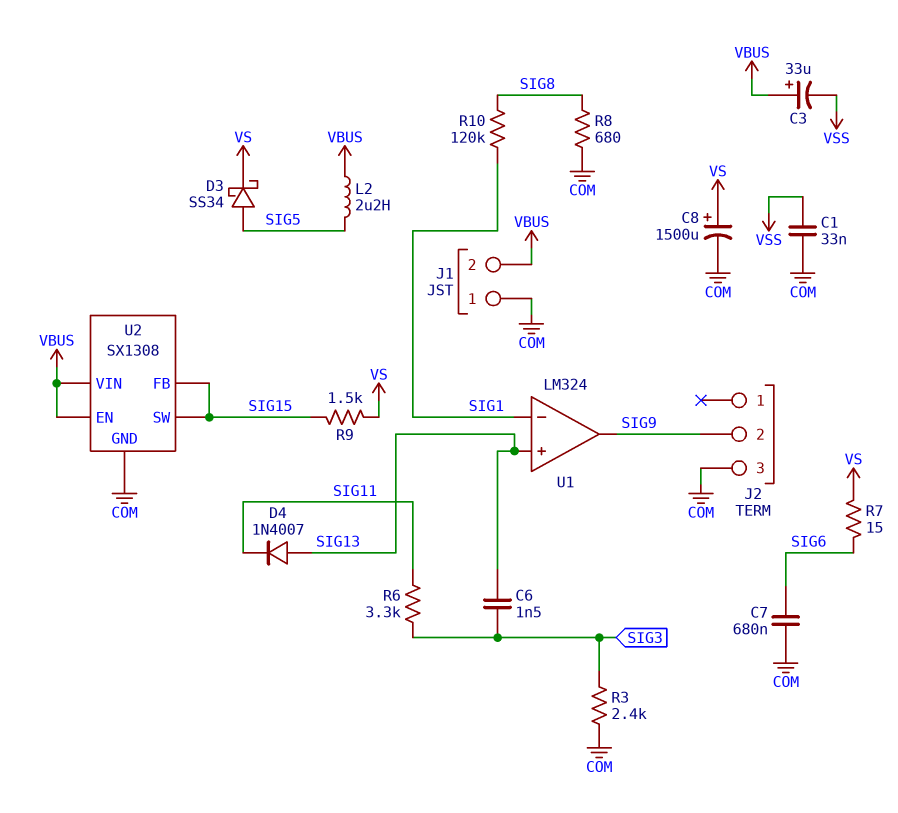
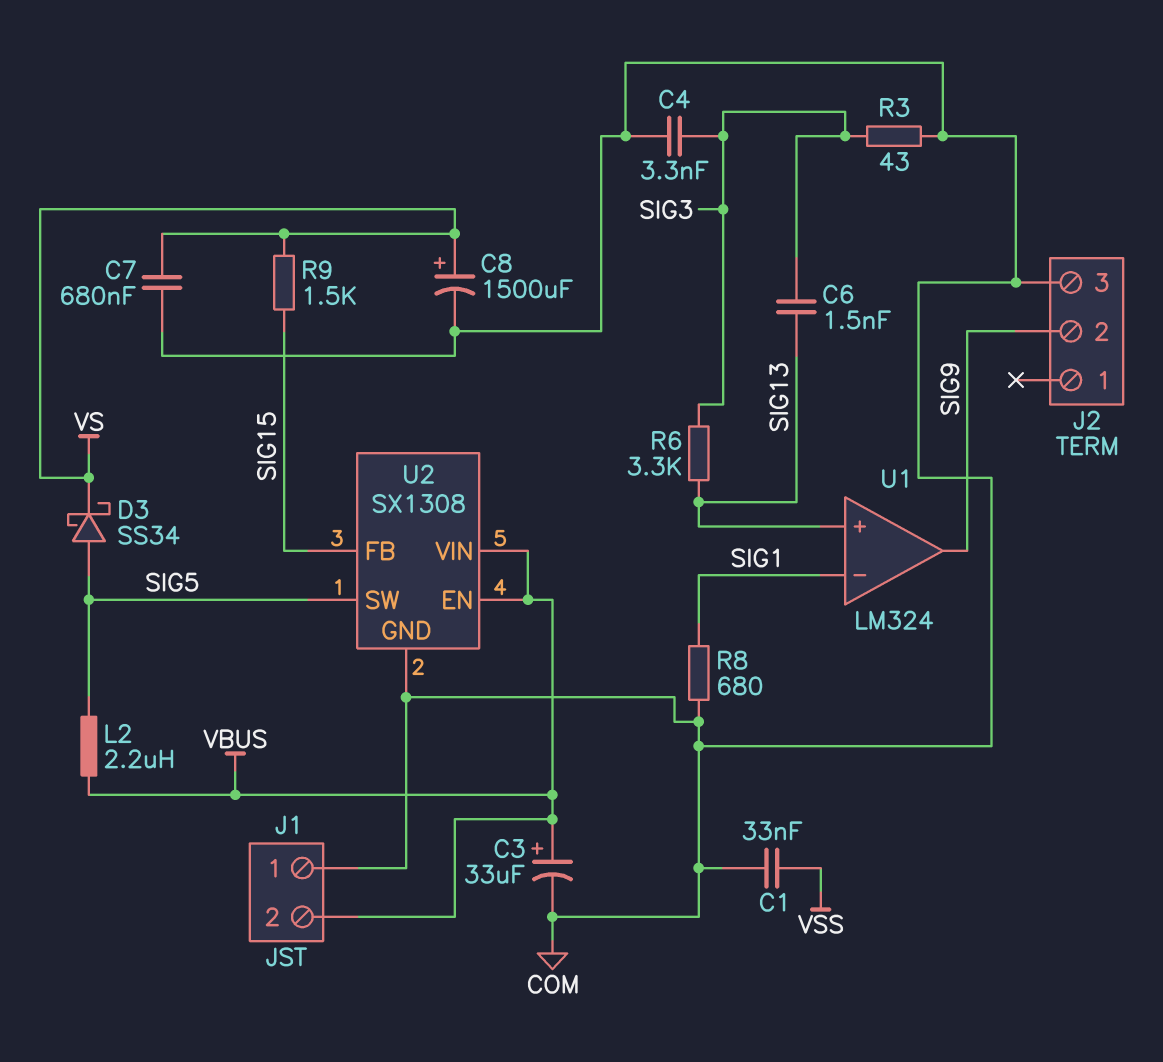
C3: 33uF (plus VBUS, minus VSS) -> 33uF (plus VBUS, minus COM)
C4: none -> 3.3nF (COM, SIG3)
C7: 680nF (COM, SIG6) -> 680nF (COM, VS)
D4: diode 1N4007 (A SIG13, K SIG11) -> none
R3: 2.4k (COM, SIG3) -> 43 (COM, SIG3)
R6: 3.3k (SIG3, SIG11) -> 3.3k (SIG3, SIG13)
R7: 15 (SIG6, VS) -> none
R8: 680 (COM, SIG8) -> 680 (COM, SIG1)
R10: 120k (SIG1, SIG8) -> none
U2 pin SW: SIG15 -> SIG5

